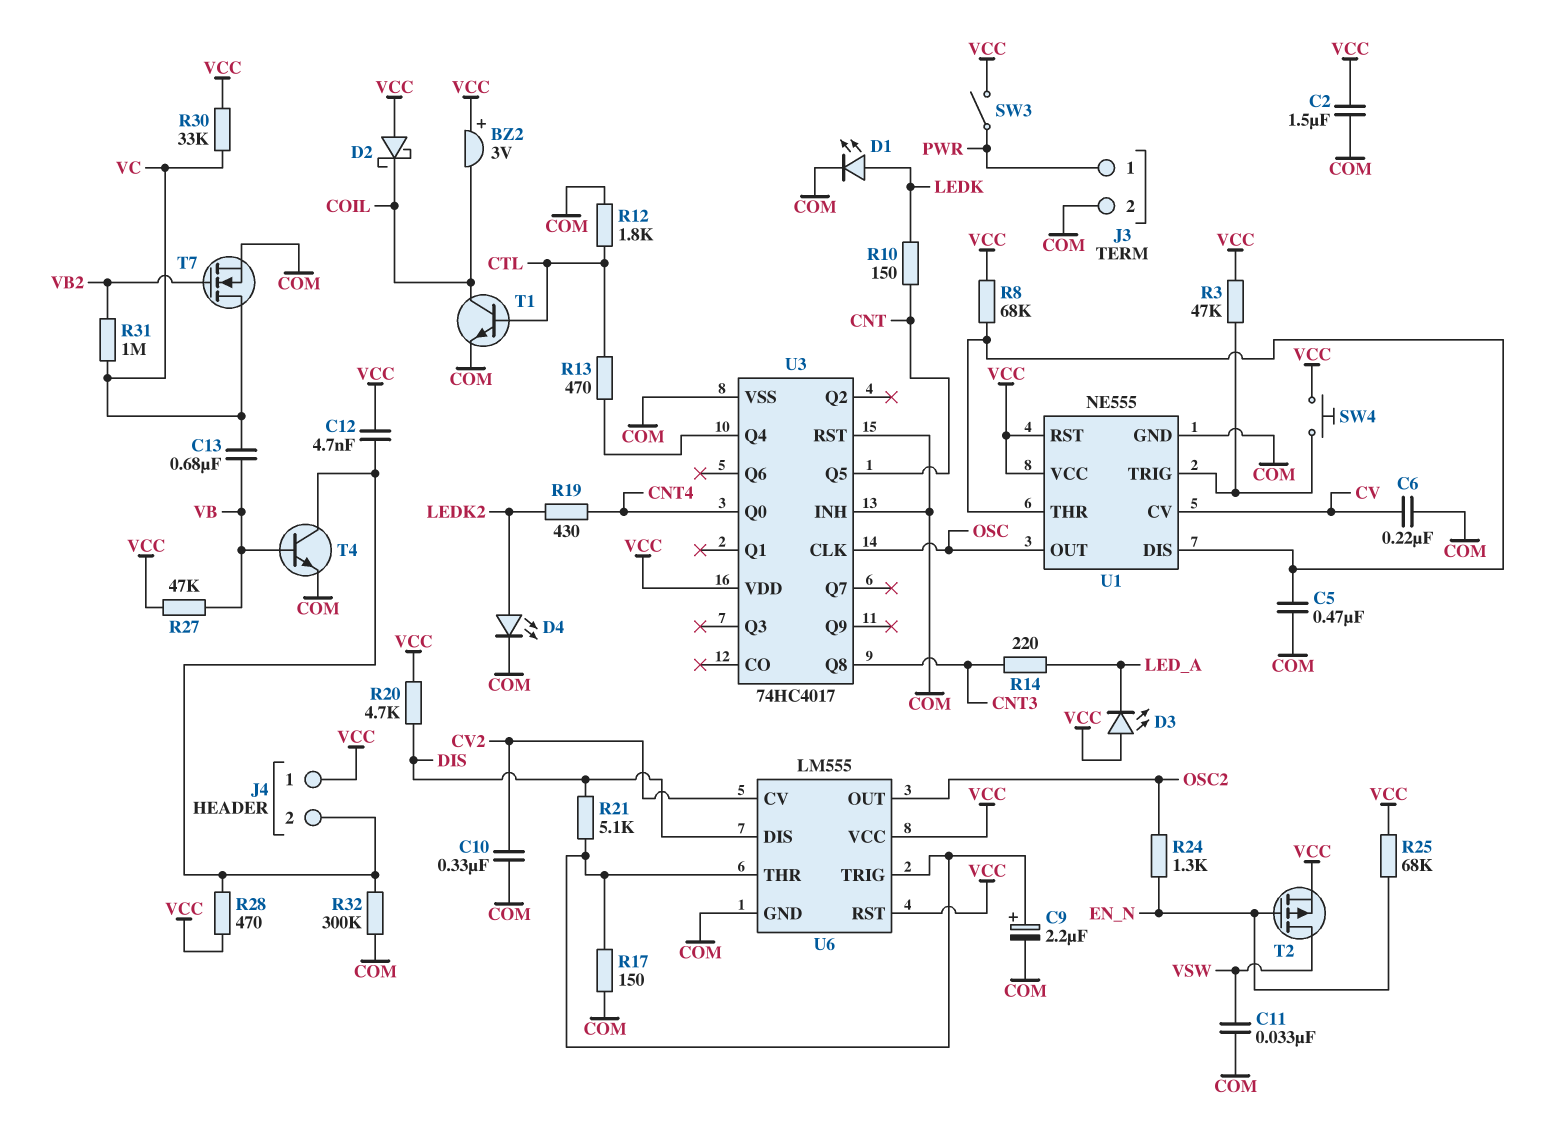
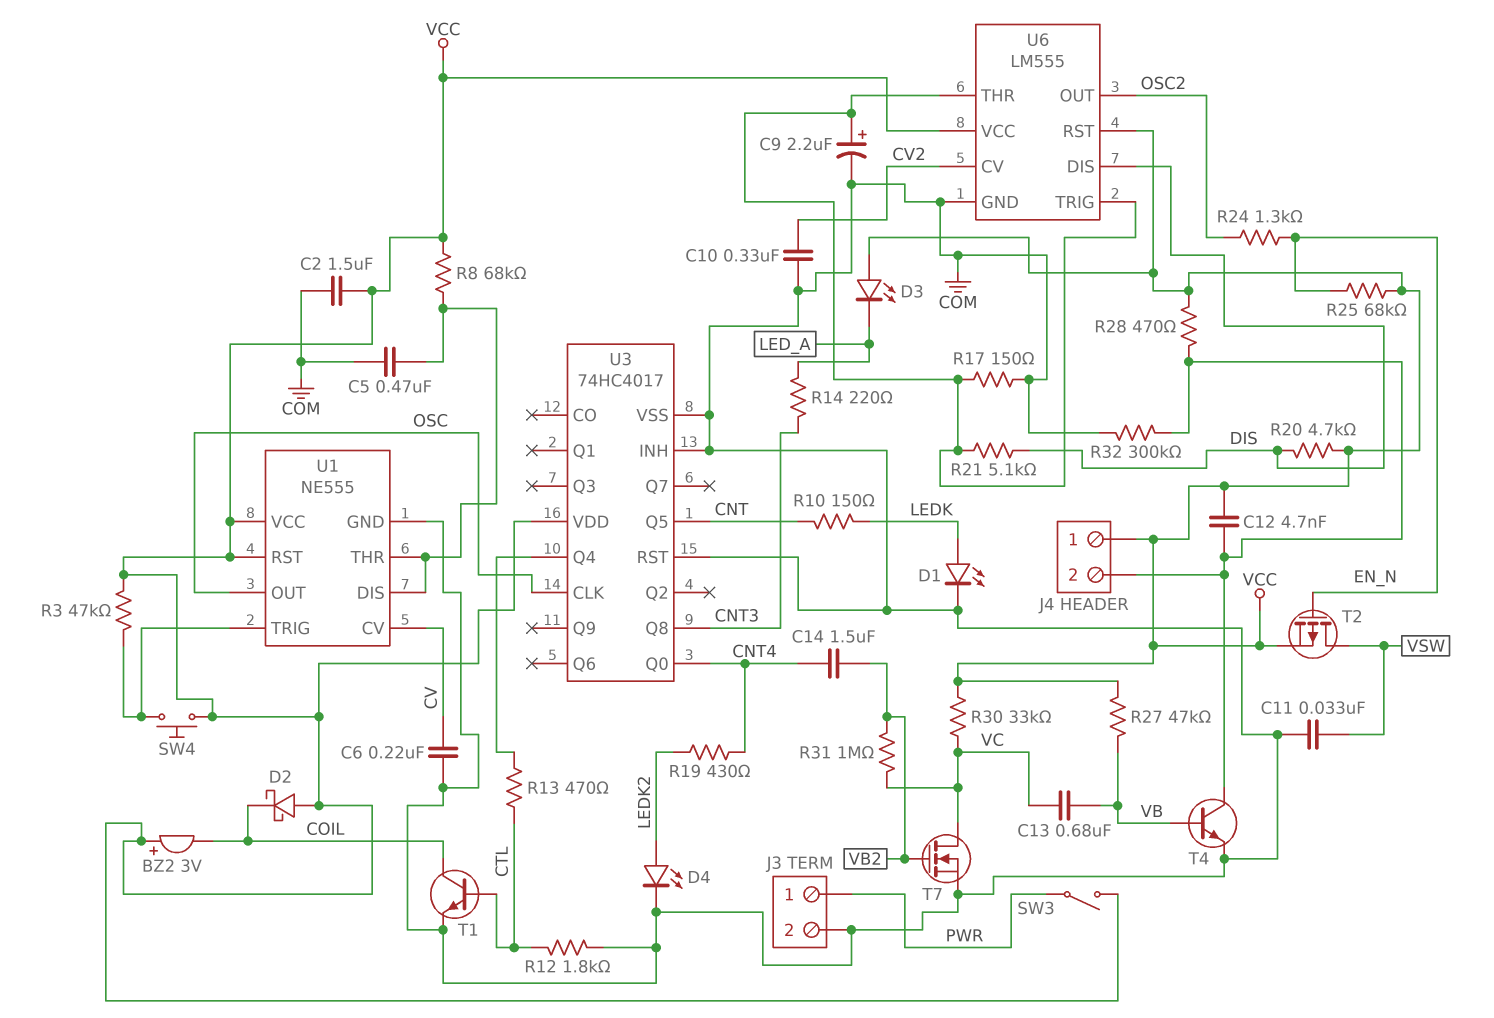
C14: none -> 1.5uF (CNT4, VB2)

